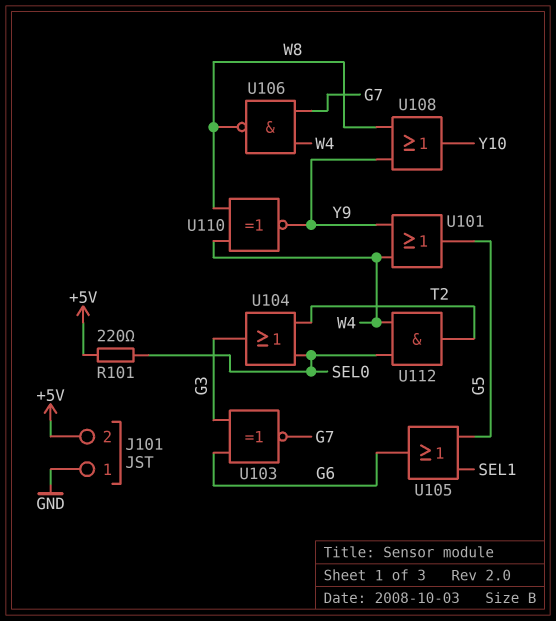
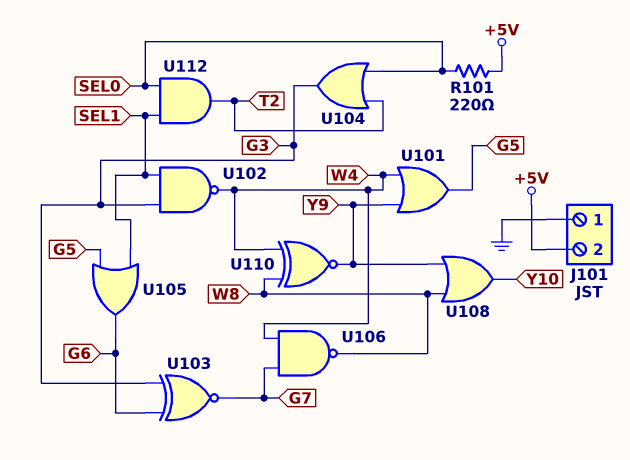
U102: none -> NAND (in G3, in SEL1, out W4)
U112: AND (in SEL0, in W4, out T2) -> AND (in SEL0, in SEL1, out T2)

